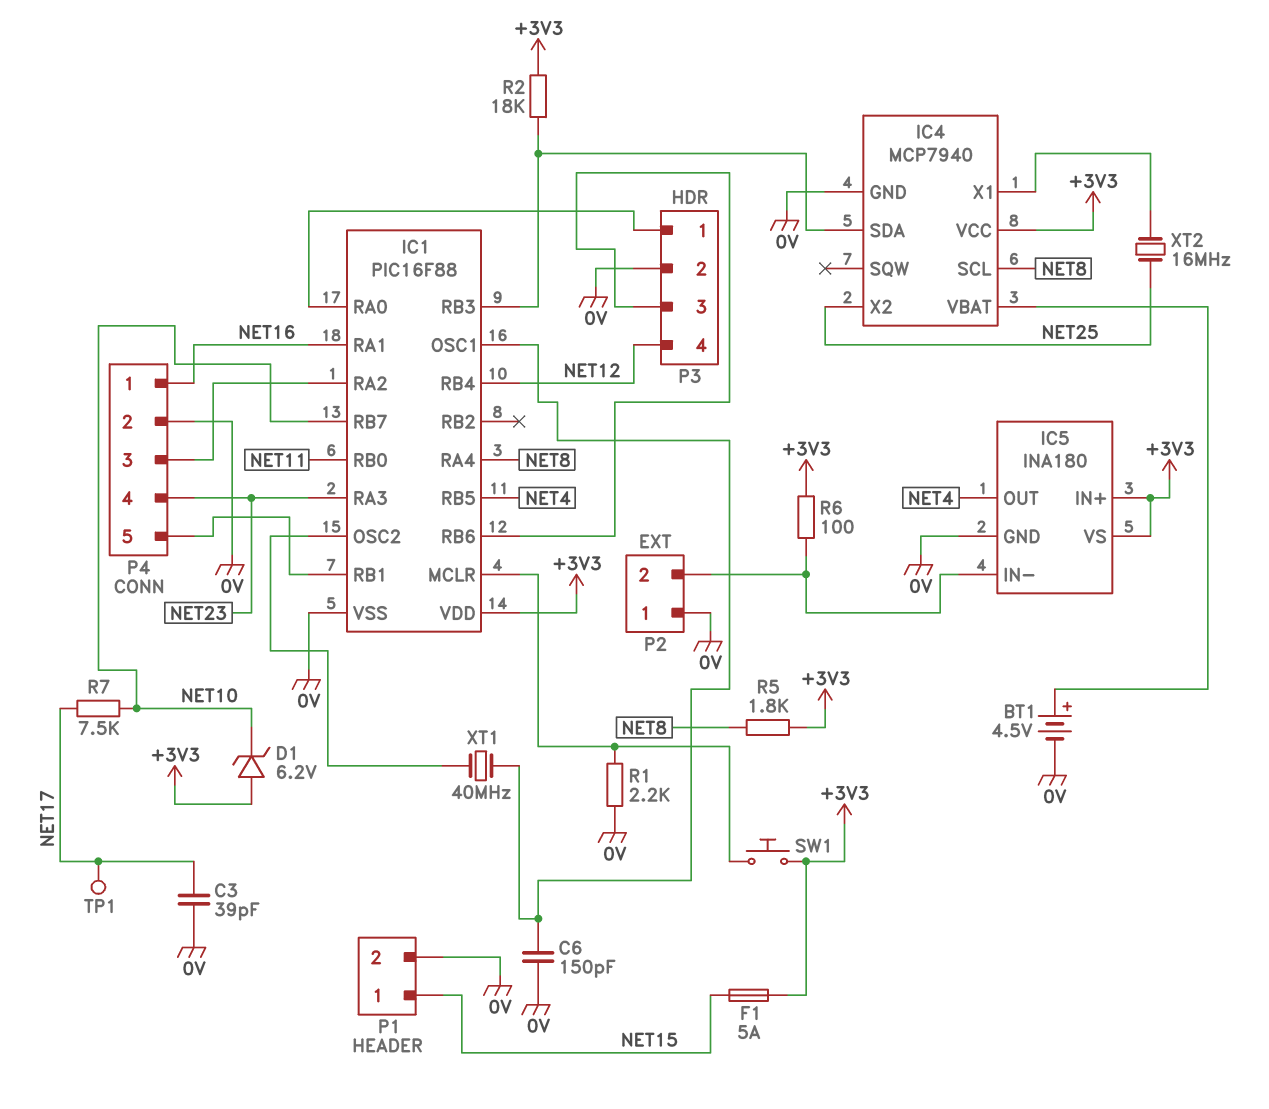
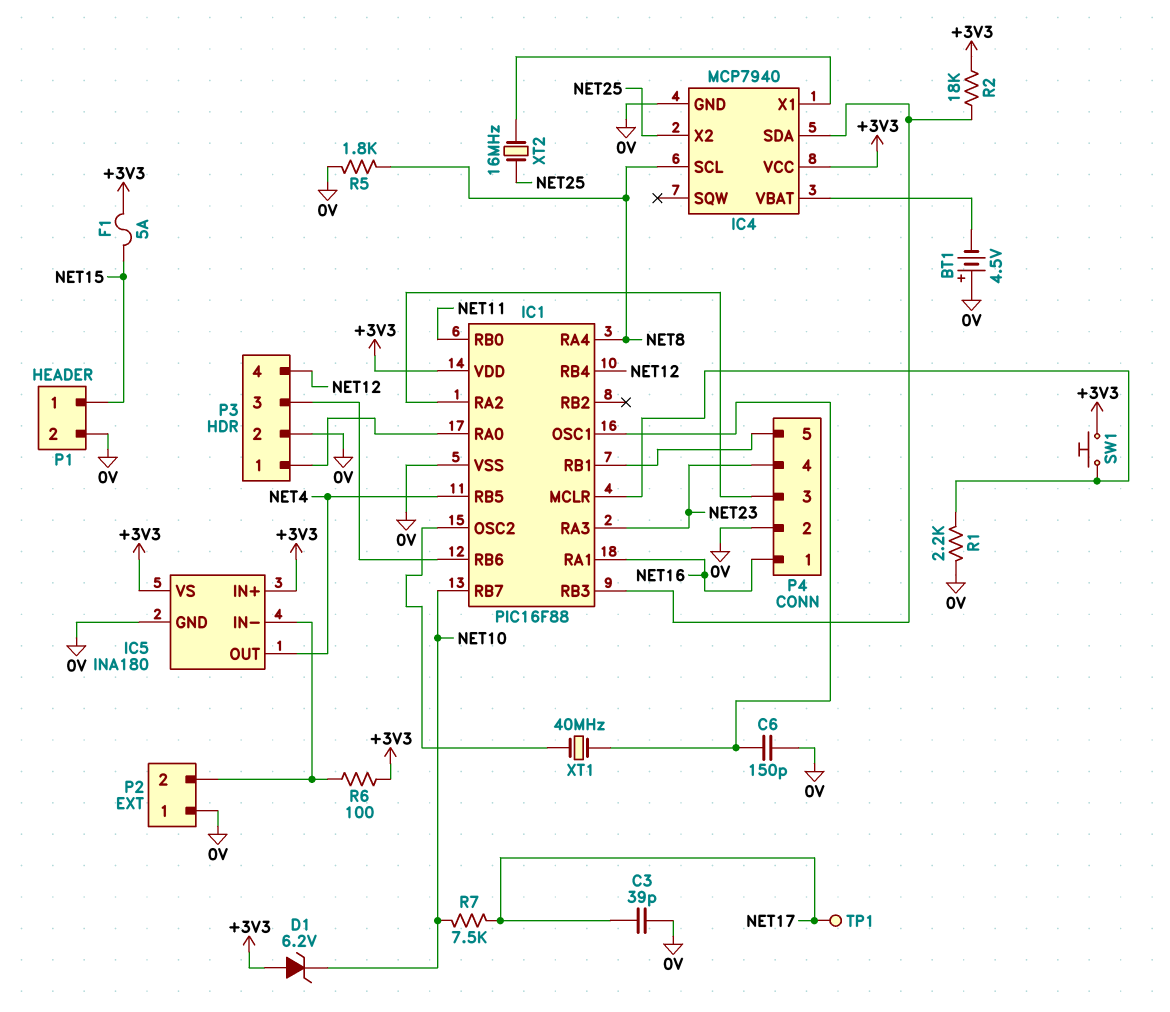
BT1: 4.5V (plus IC4/VBAT, minus 0V) -> 4.5V (plus 0V, minus IC4/VBAT)
R5: 1.8k (+3V3, NET8) -> 1.8k (0V, NET8)

